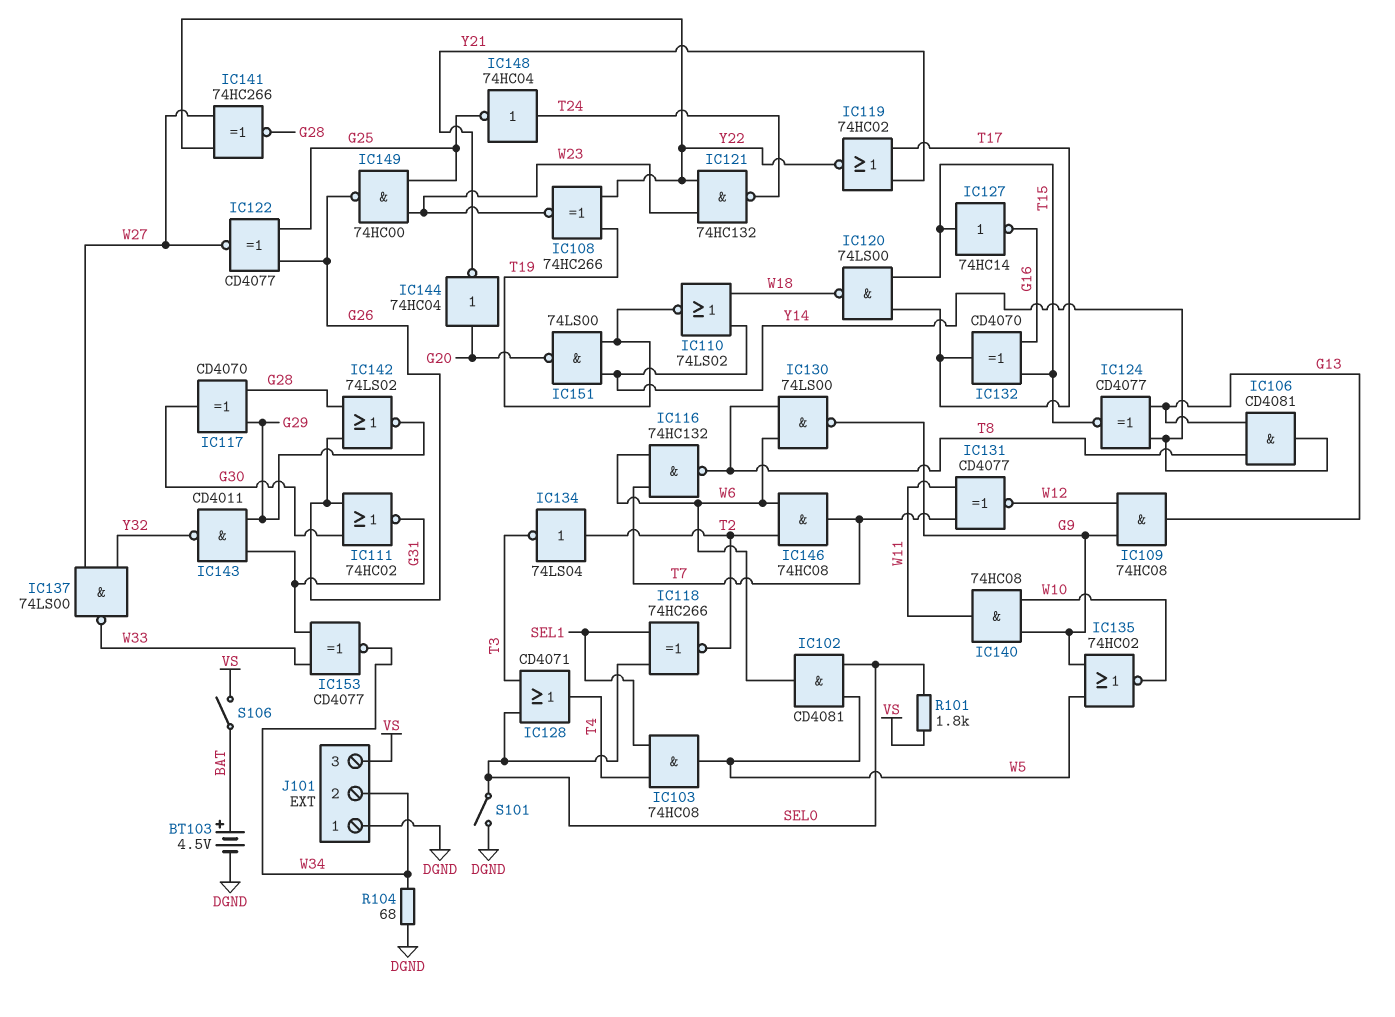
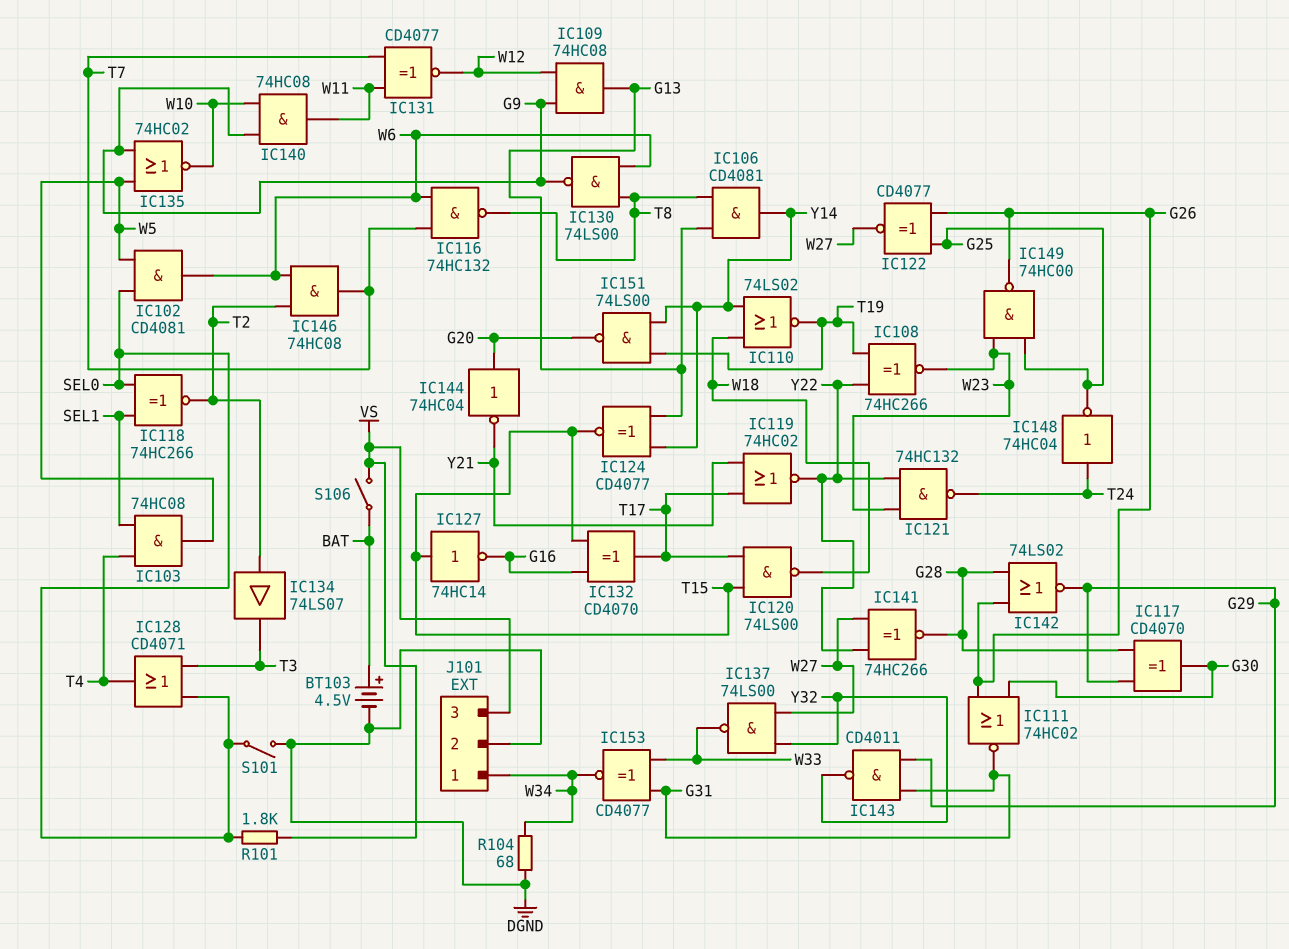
IC134: NOT 74LS04 (in T2, out T3) -> buffer 74LS07 (in T2, out T3)
J101 pin 1: DGND -> W34
J101 pin 2: W34 -> DGND

